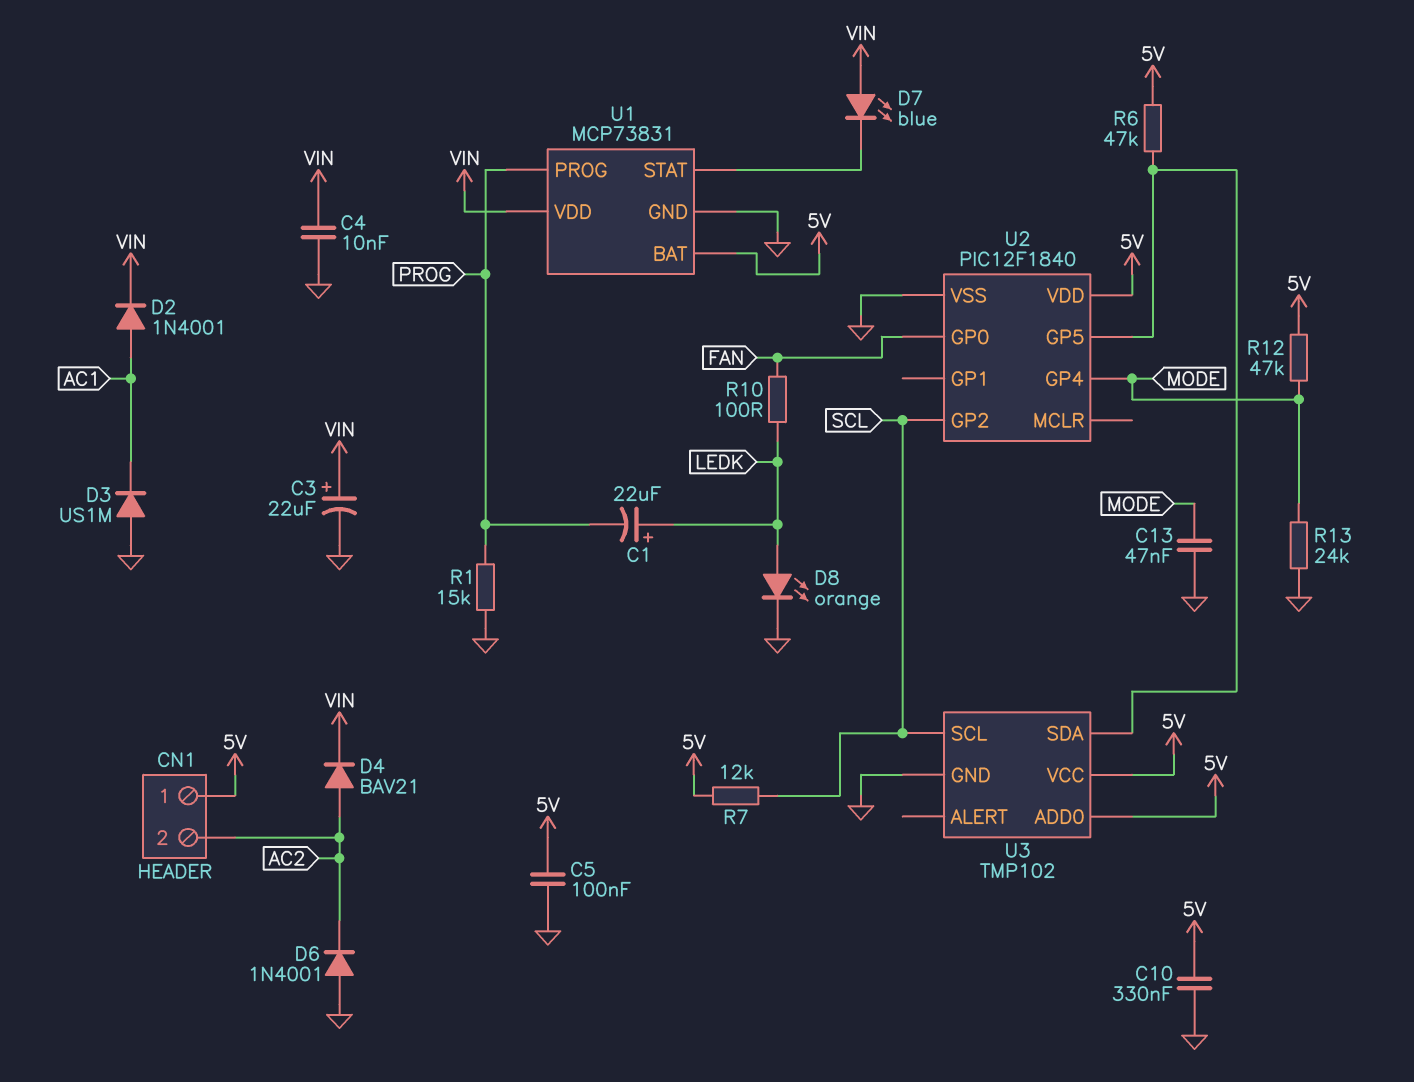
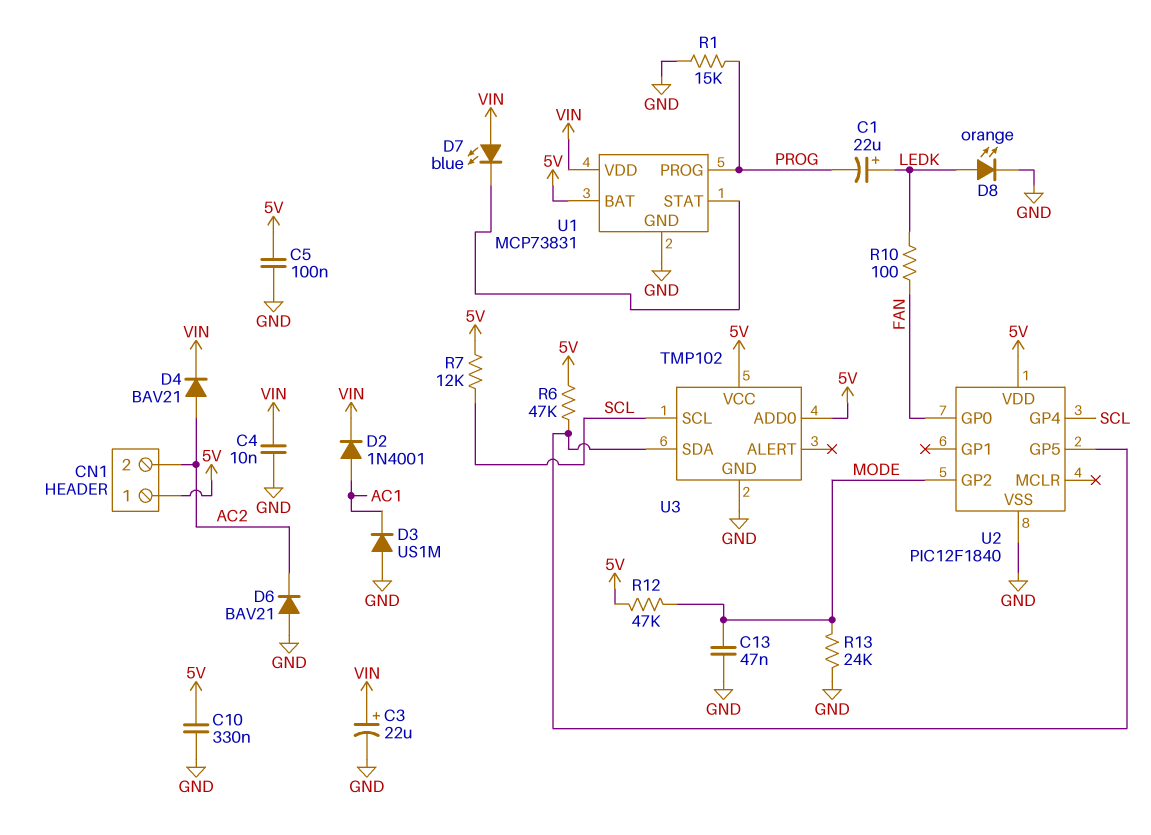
D6: diode 1N4001 (A GND, K AC2) -> diode BAV21 (A GND, K AC2)
U2 pin GP2: SCL -> MODE
U2 pin GP4: MODE -> SCL

